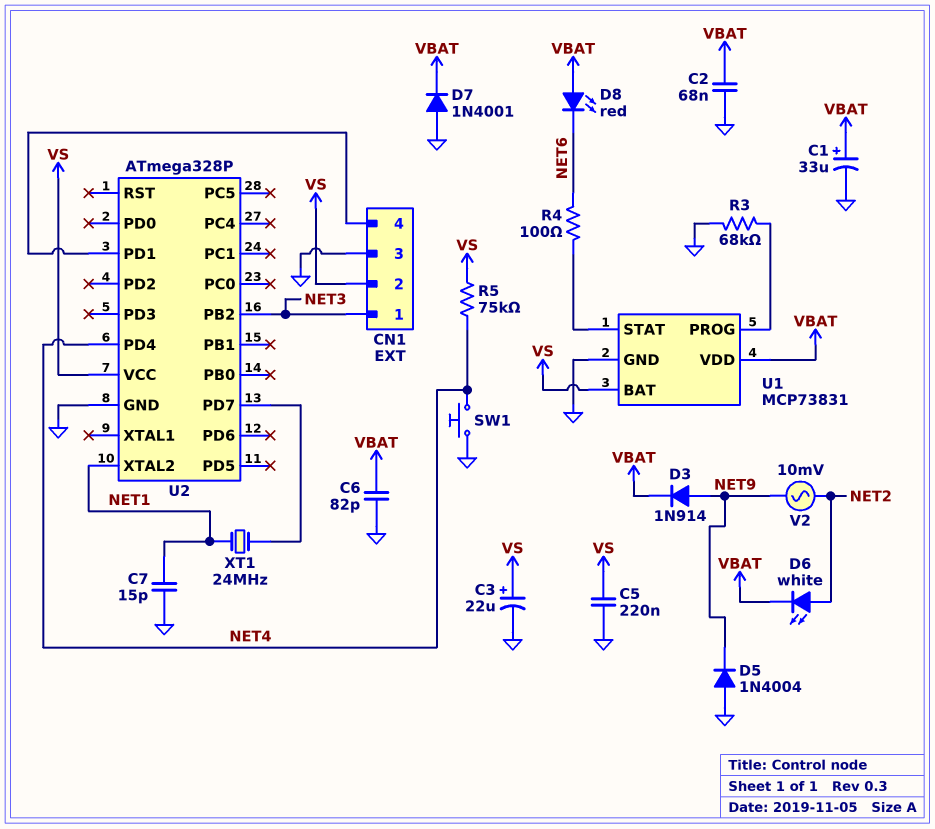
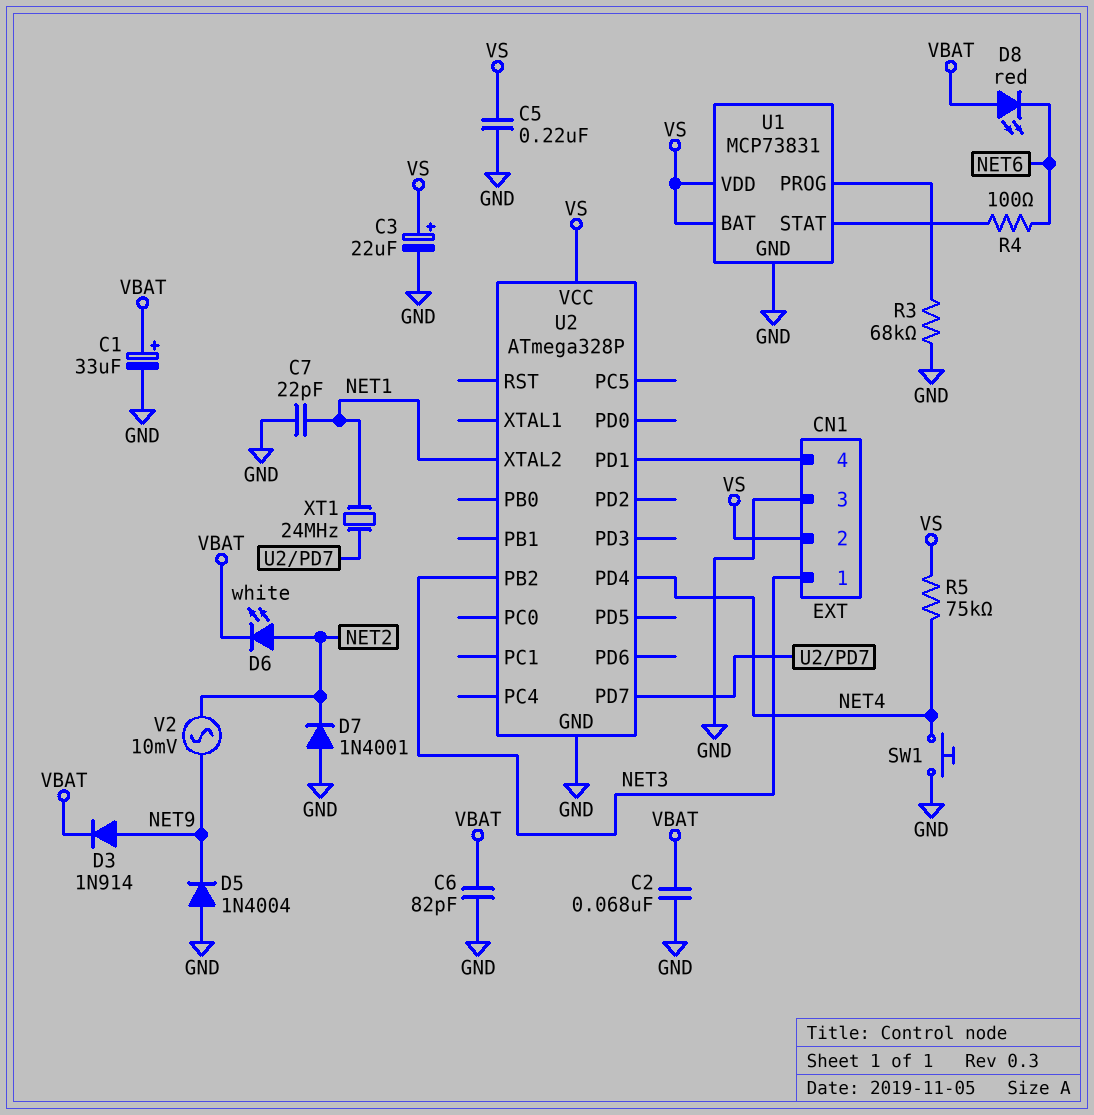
C7: 15pF (GND, NET1) -> 22pF (GND, NET1)
D7: diode 1N4001 (A GND, K VBAT) -> diode 1N4001 (A GND, K NET2)
U1 pin VDD: VBAT -> VS

